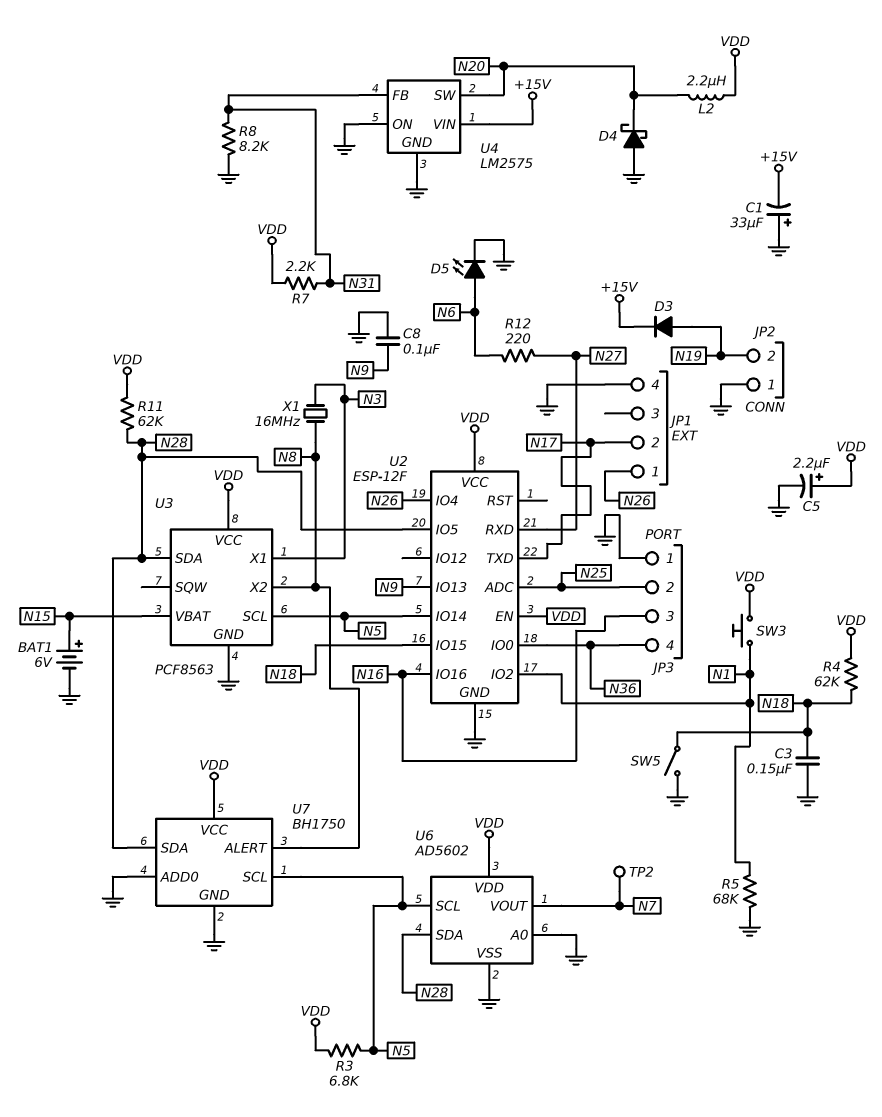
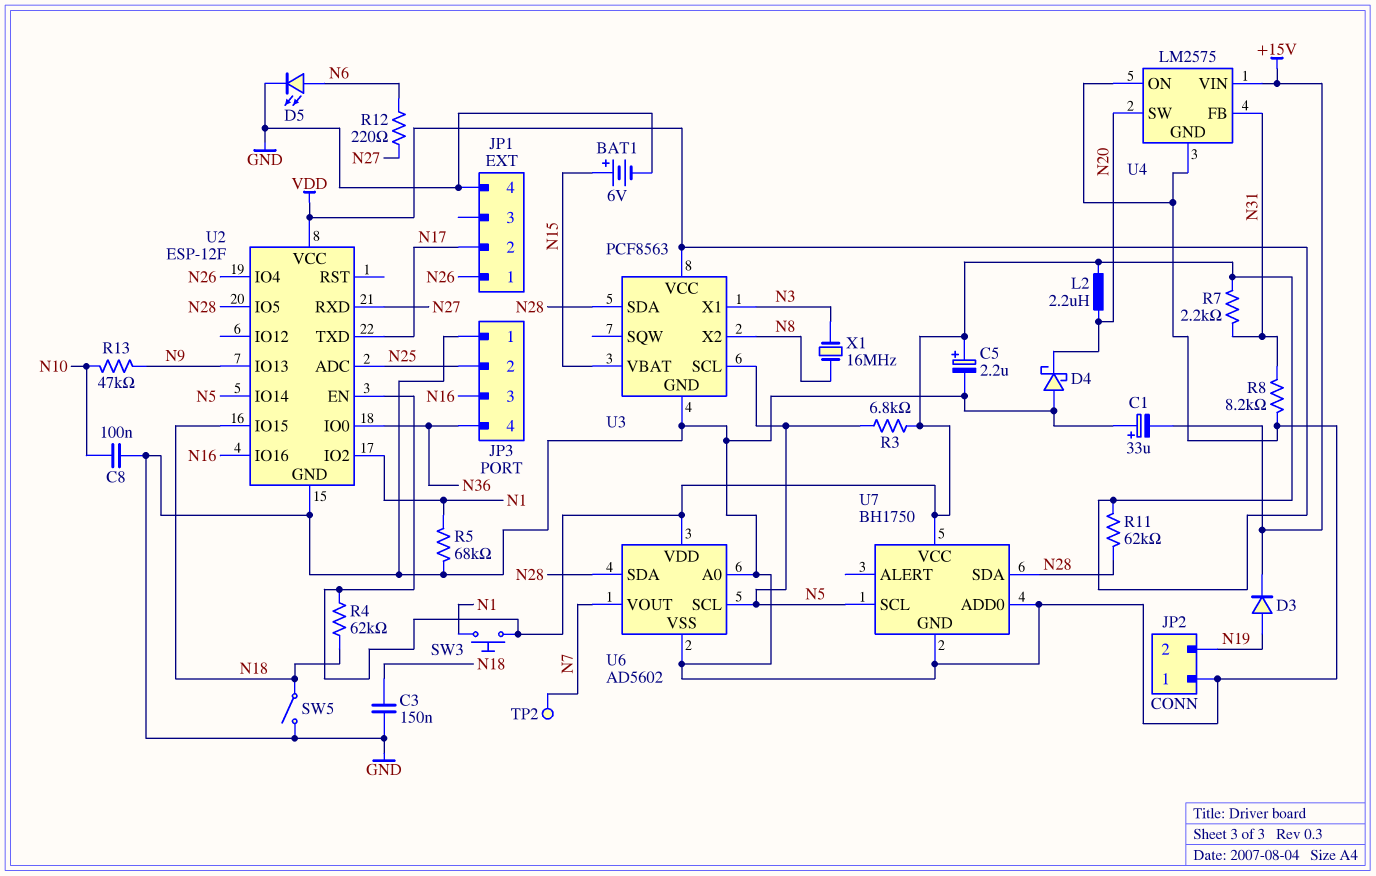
C8: 100nF (GND, N9) -> 100nF (GND, N10)
R13: none -> 47k (N9, N10)
U7 pin ALERT: N8 -> none

